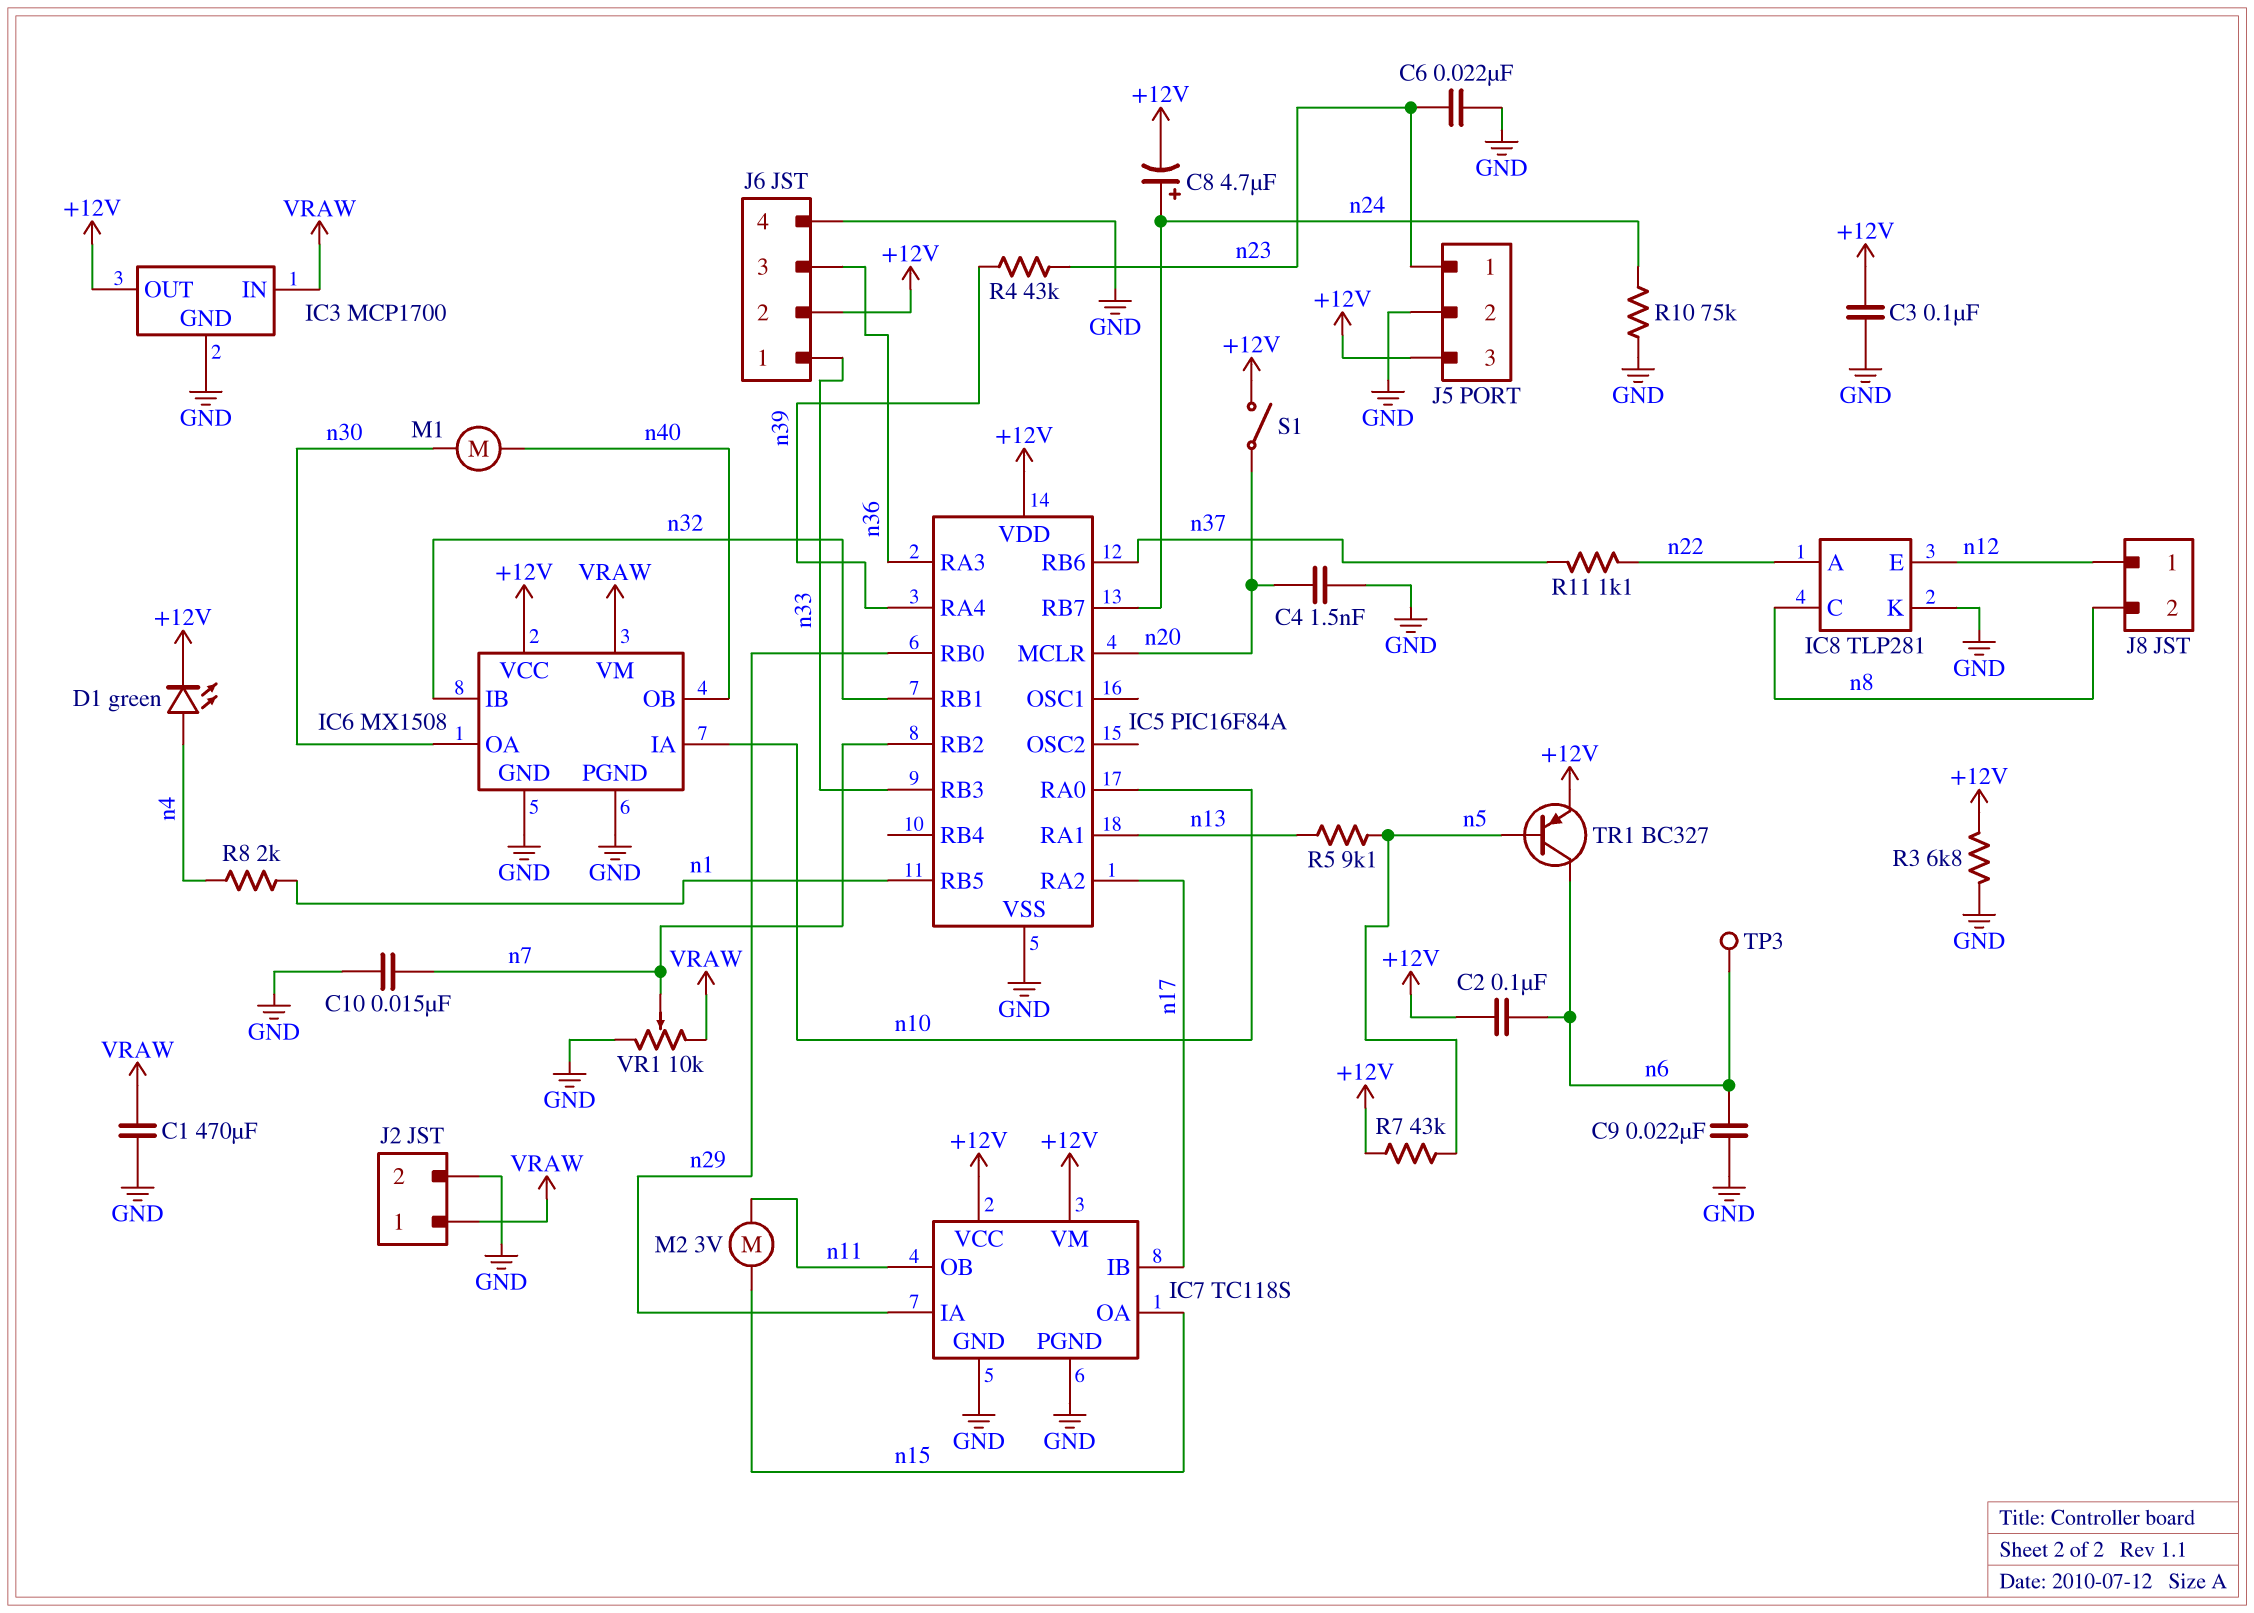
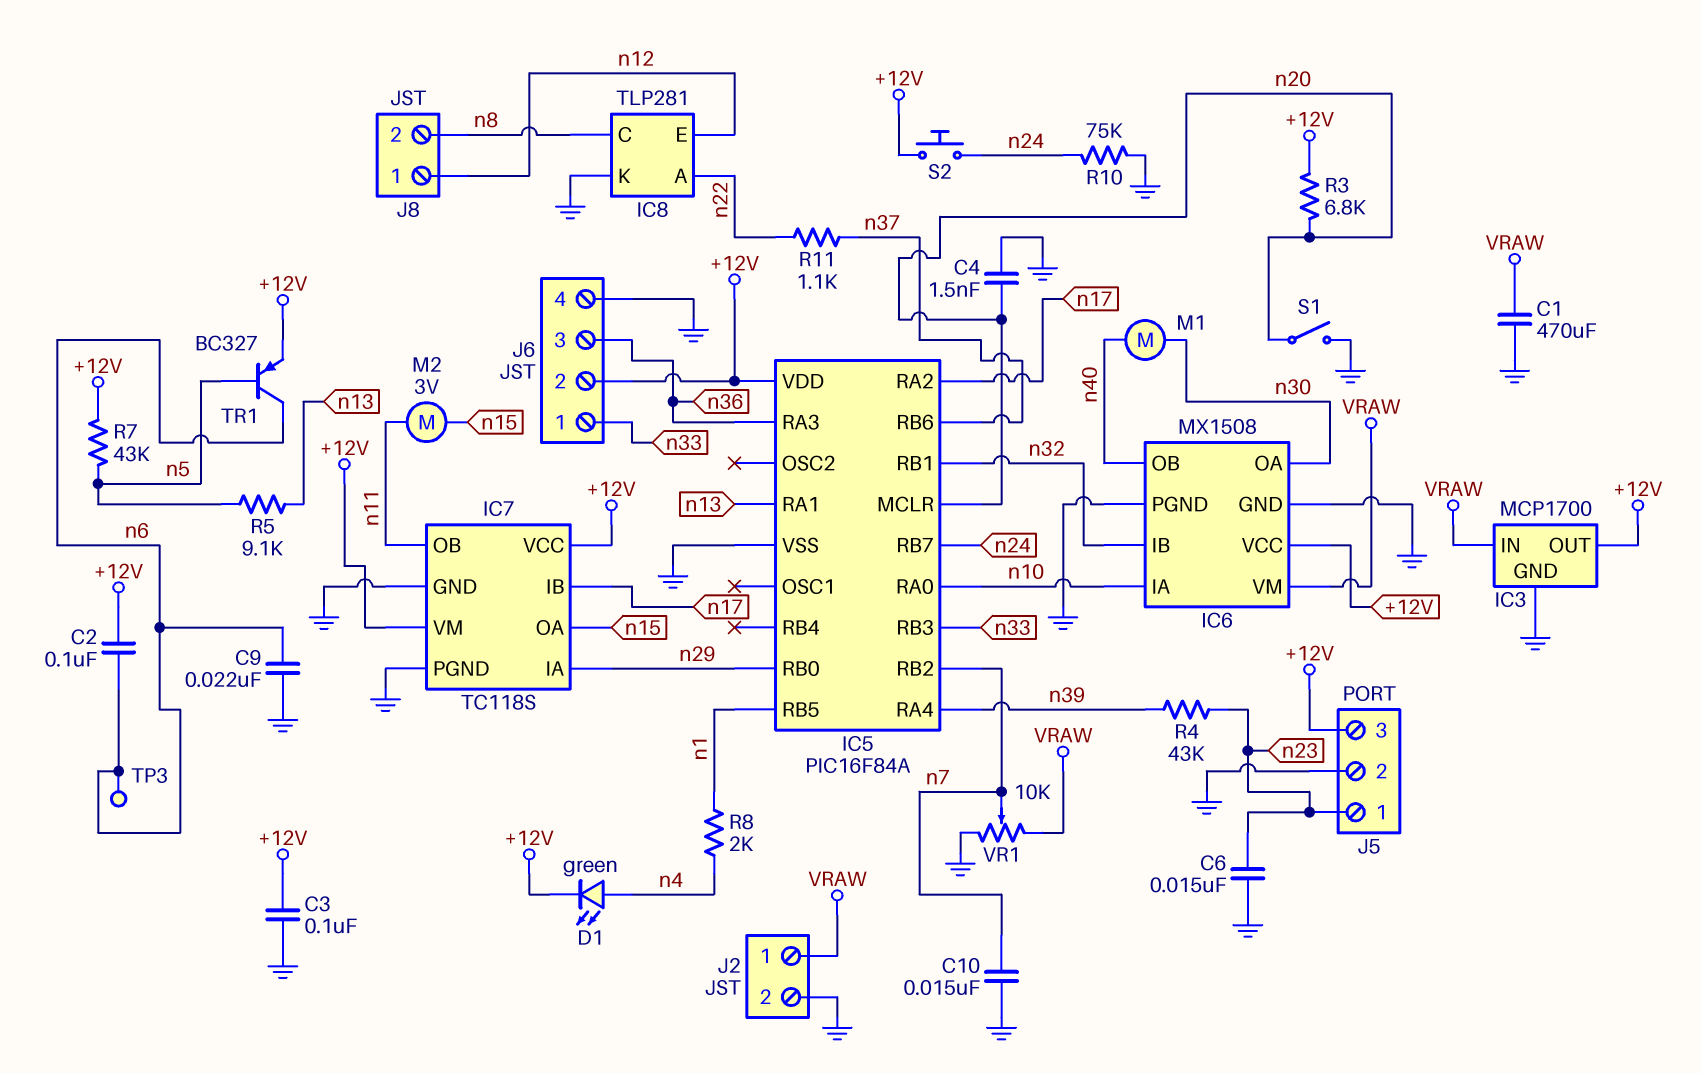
C6: 22nF (GND, n23) -> 15nF (GND, n23)
C8: 4.7uF (plus n24, minus +12V) -> none
R3: 6.8k (+12V, GND) -> 6.8k (+12V, n20)
S1: switch (+12V, n20) -> switch (GND, n20)
S2: none -> button (+12V, n24)

